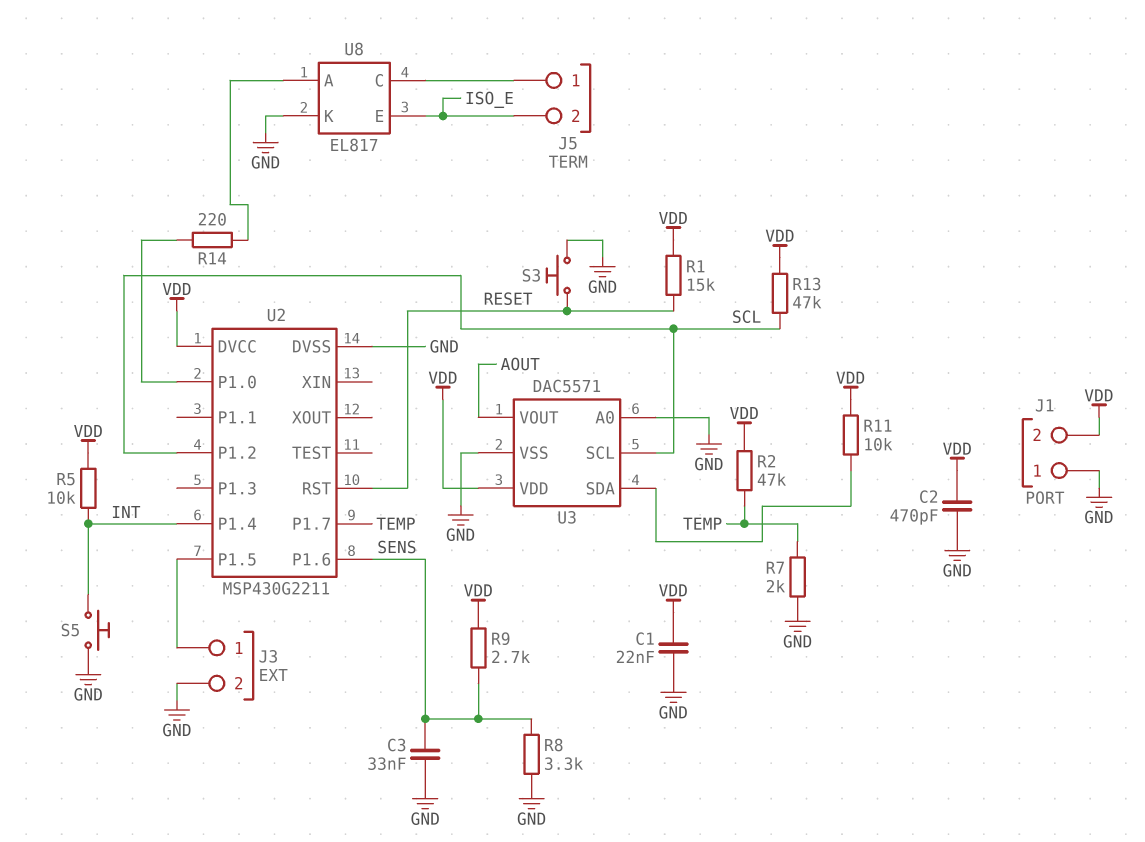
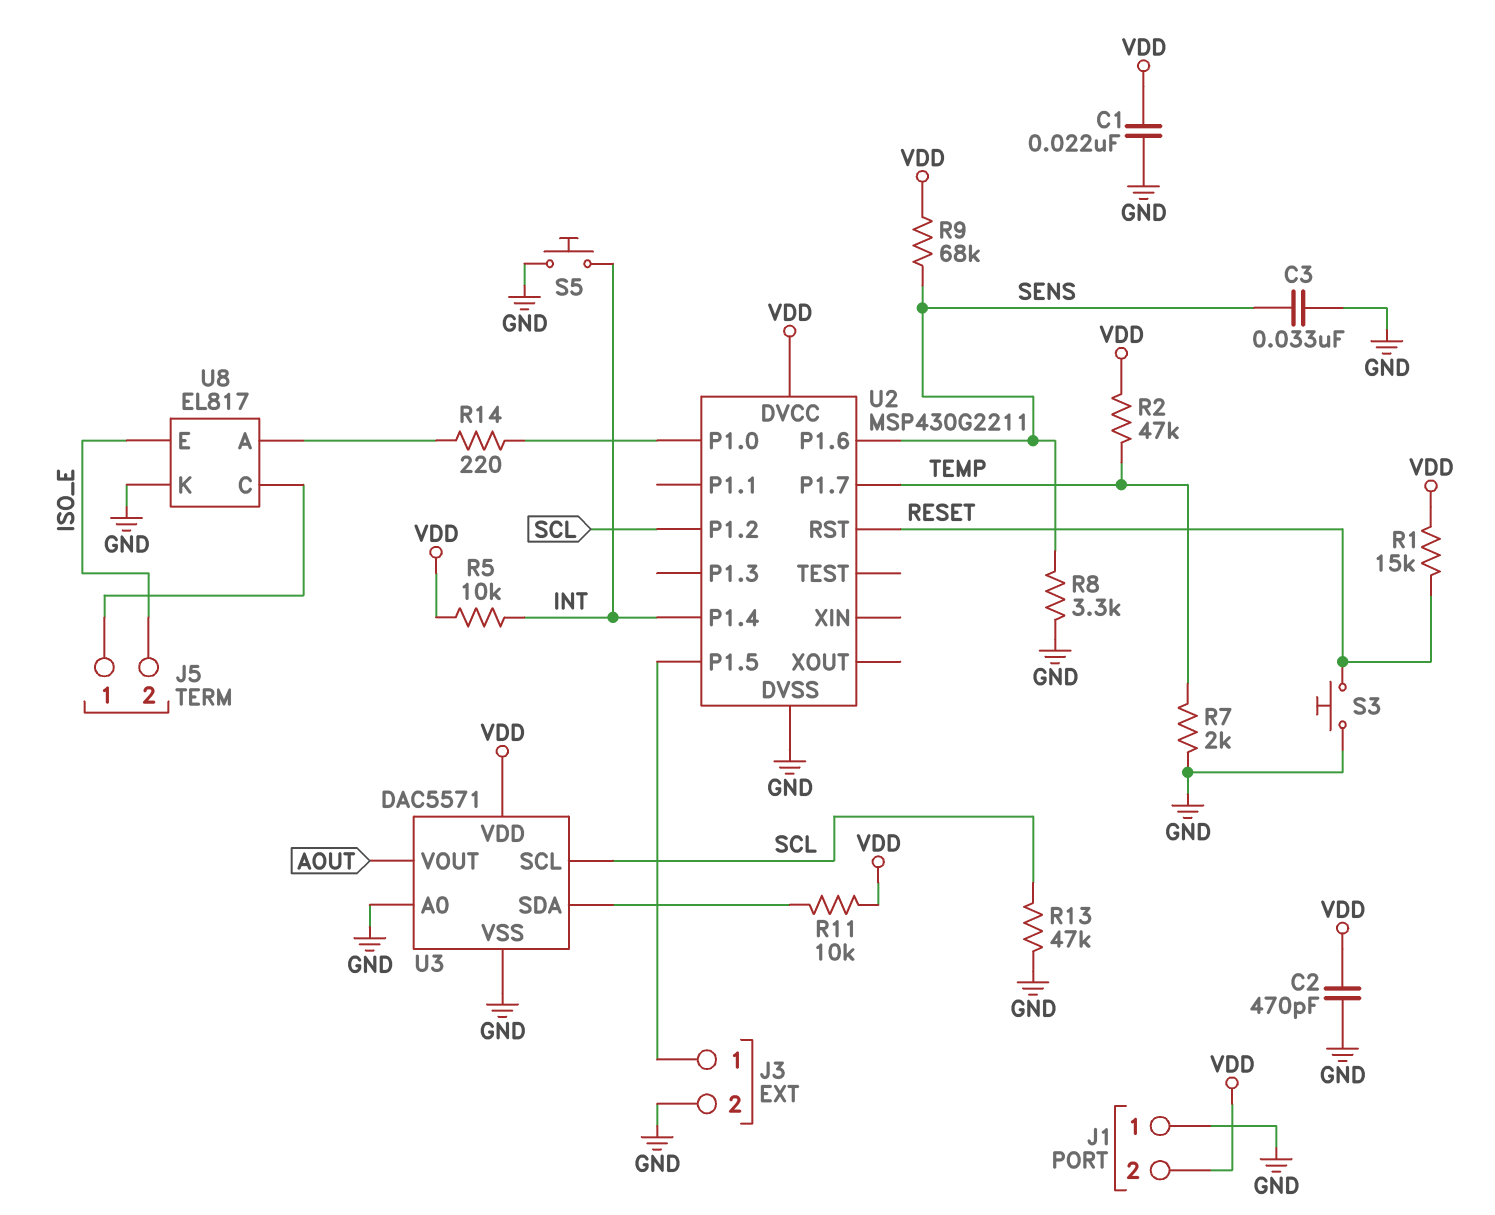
R9: 2.7k (SENS, VDD) -> 68k (SENS, VDD)
R13: 47k (SCL, VDD) -> 47k (GND, SCL)

